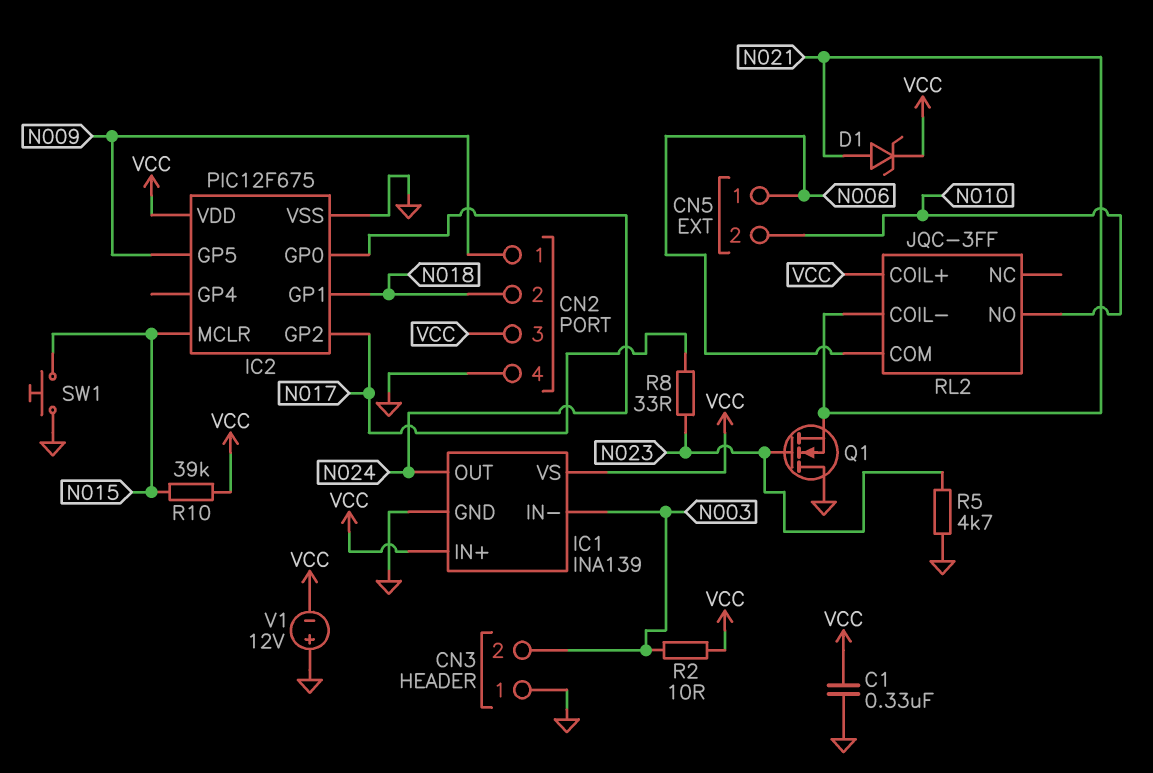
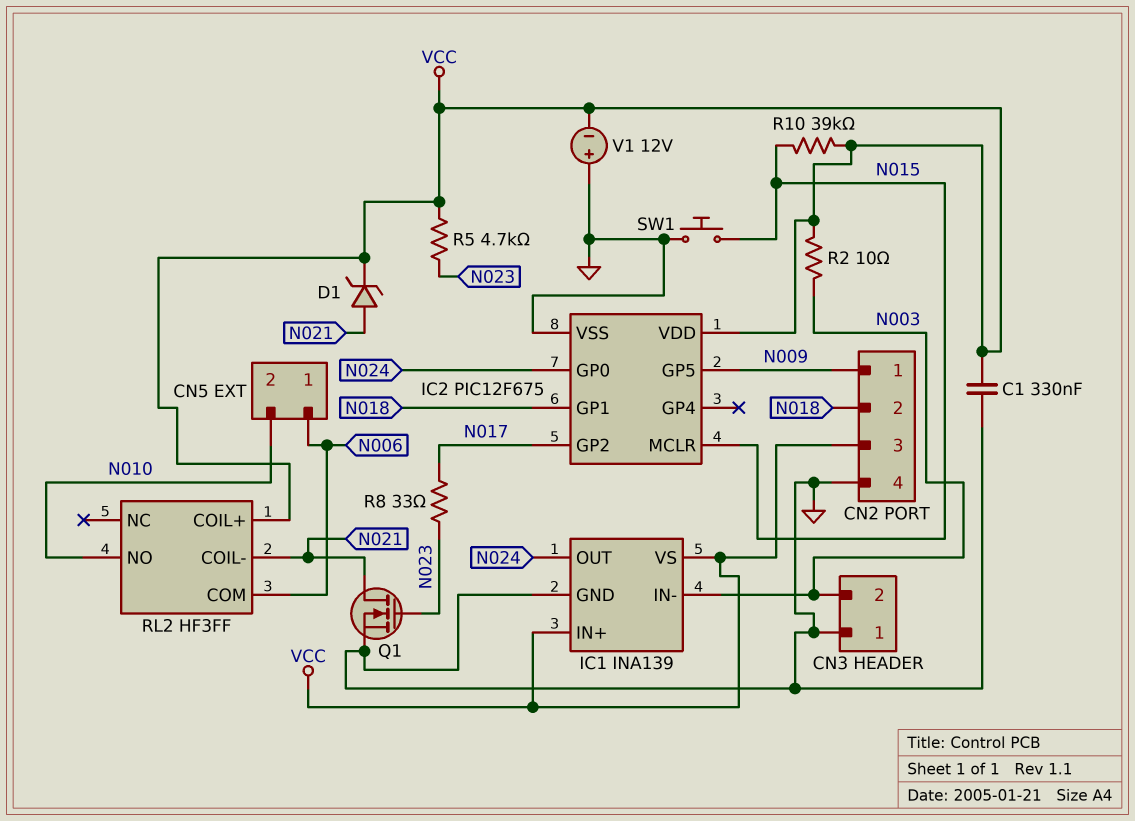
Q1: NMOS (G N023, D GND, S N021) -> NMOS (G N023, D N021, S GND)
R5: 4.7k (GND, N023) -> 4.7k (N023, VCC)
RL2: JQC-3FF -> HF3FF

